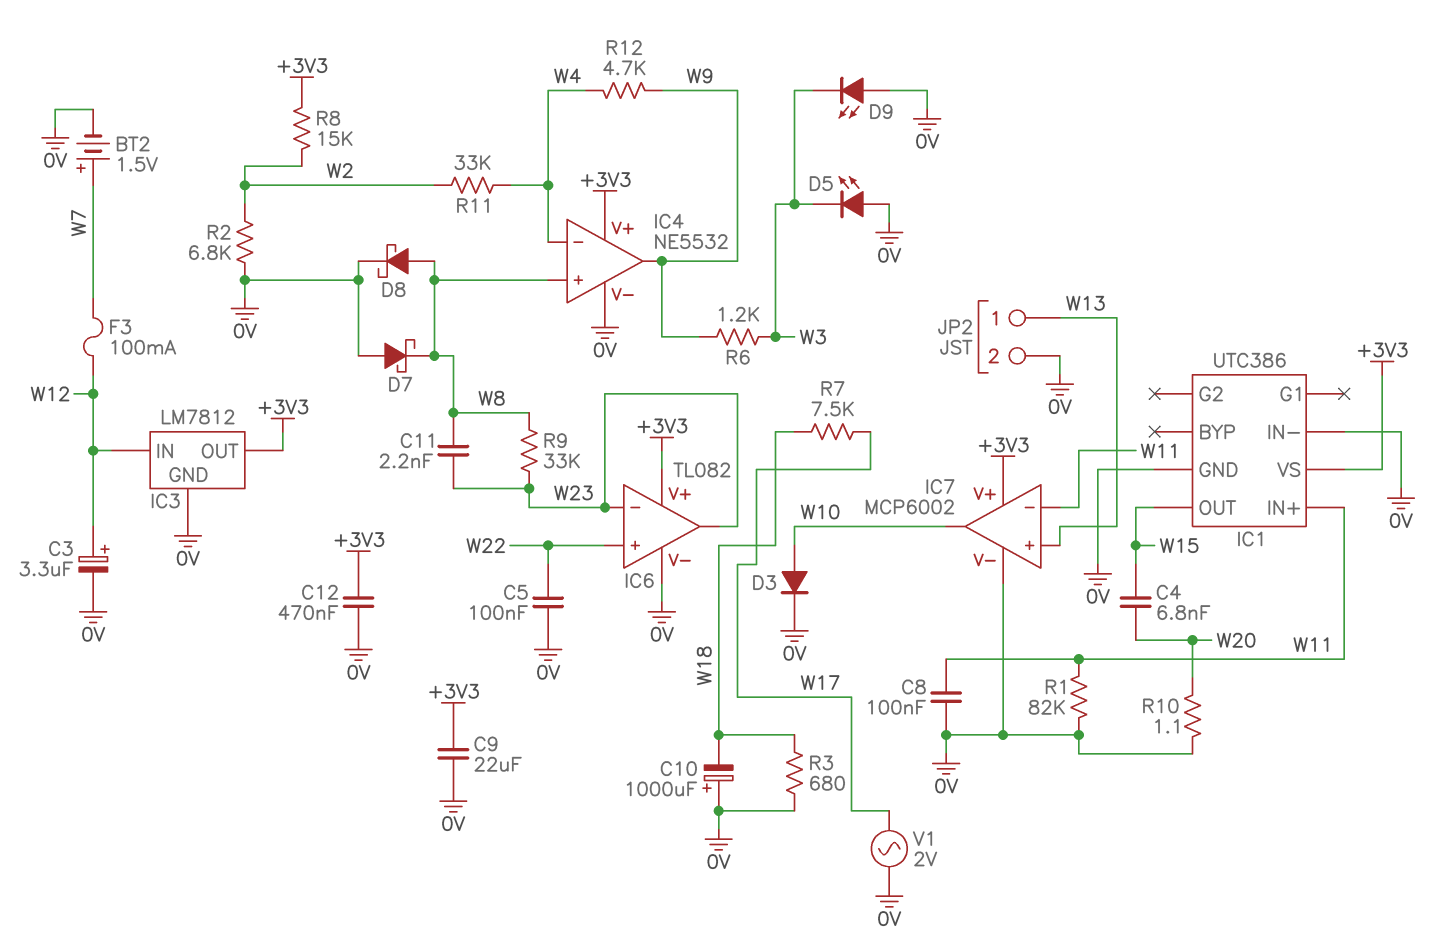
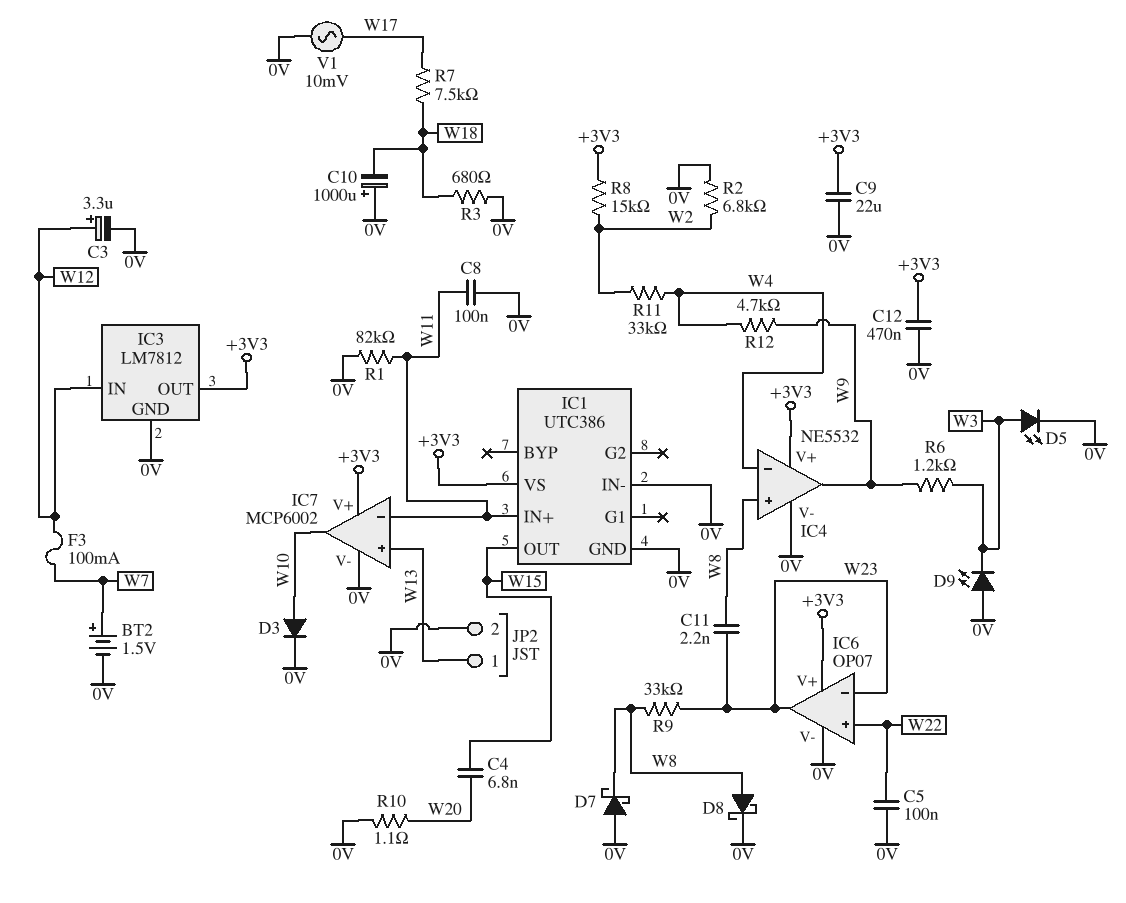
D5: LED (A 0V, K W3) -> LED (A W3, K 0V)
IC6: TL082 -> OP07
V1: AC 2V (0V, W17) -> AC 10mV (0V, W17)

